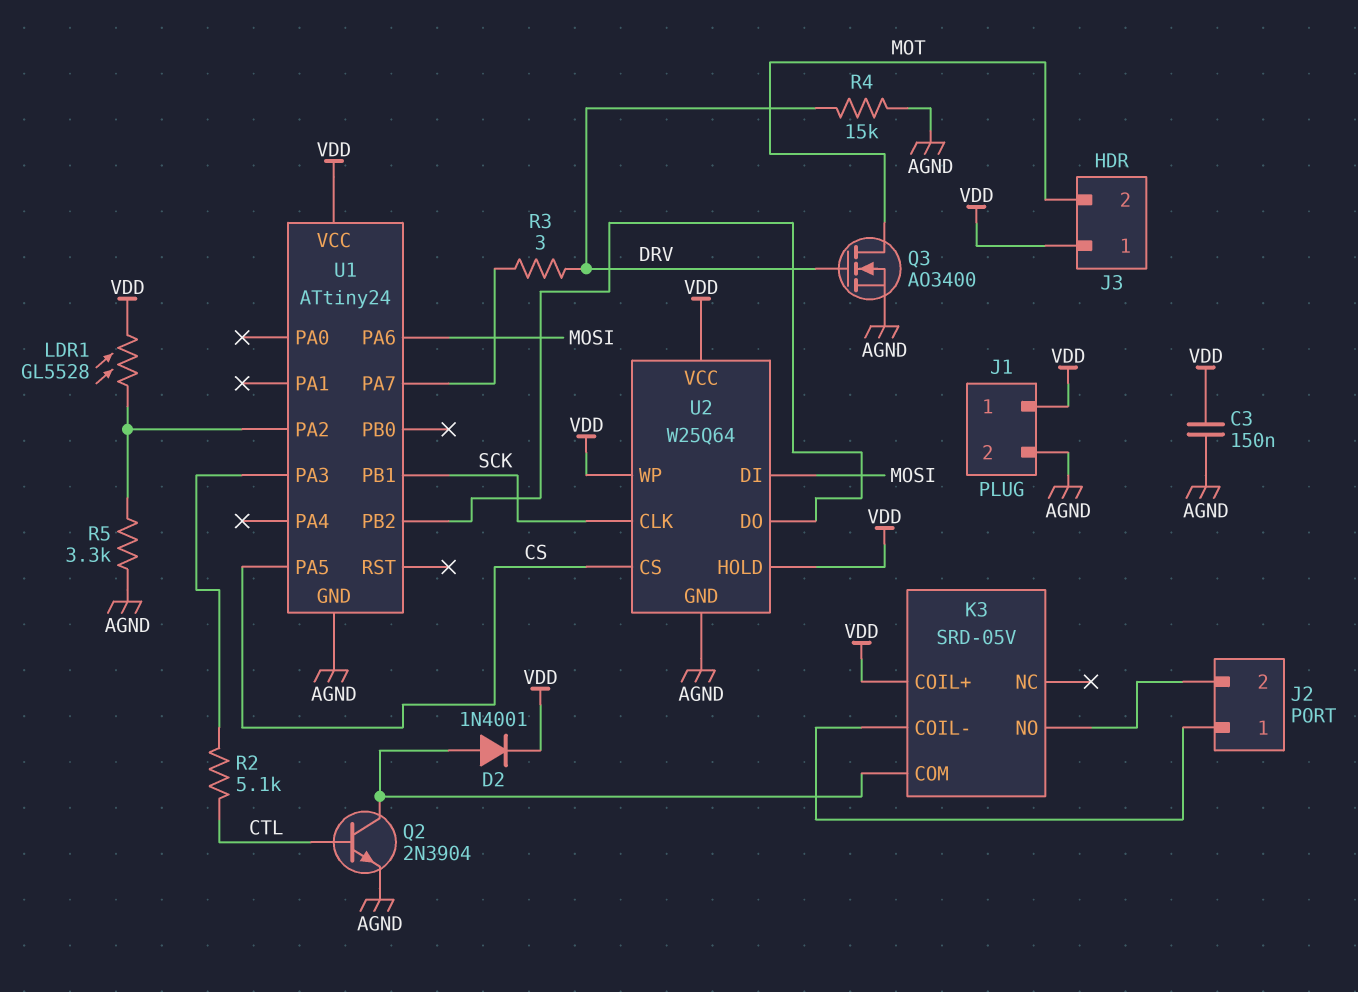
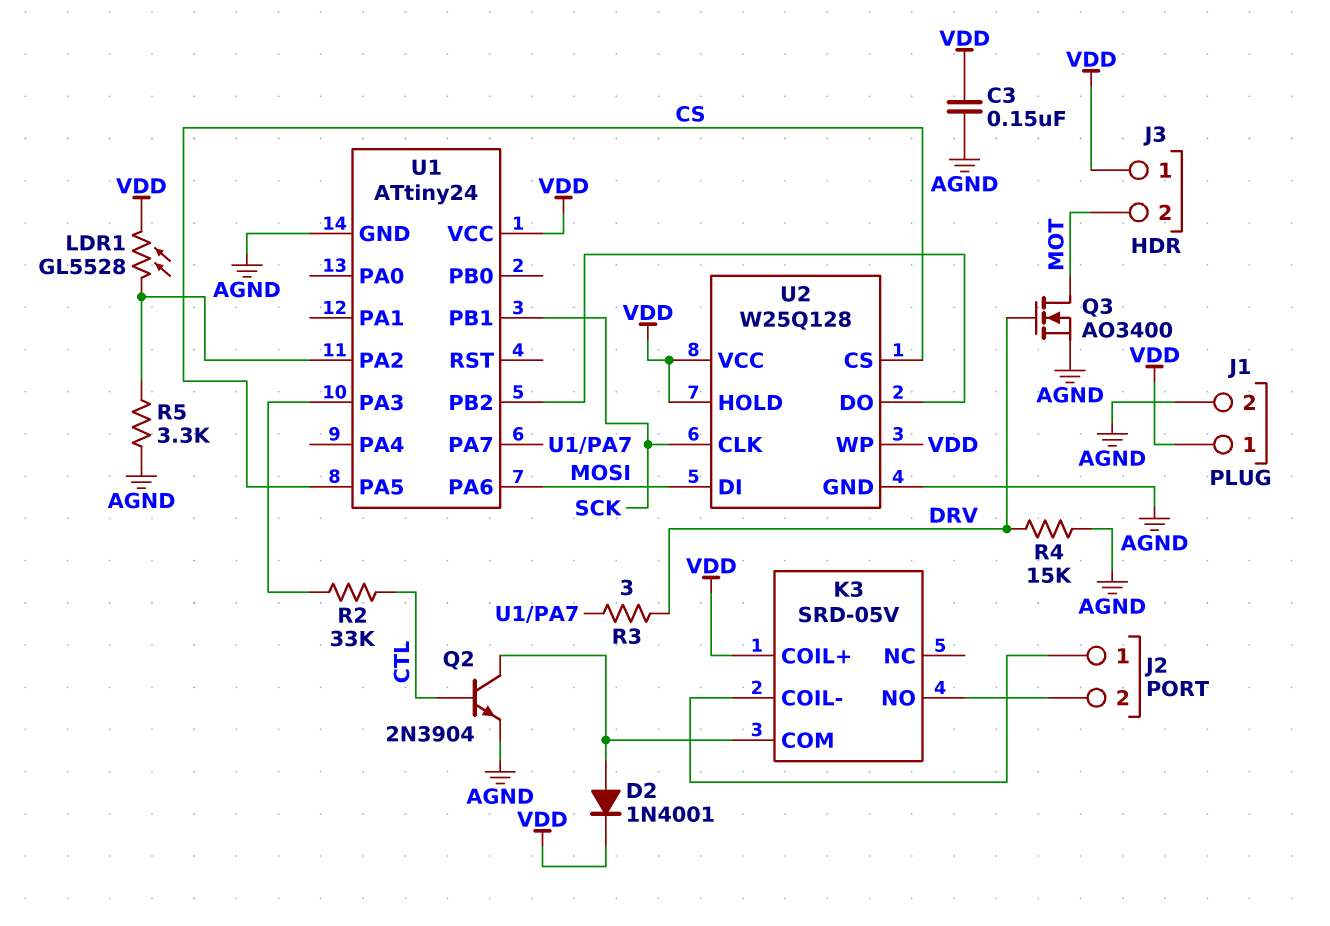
R2: 5.1k (CTL, U1/PA3) -> 33k (CTL, U1/PA3)
U2: W25Q64 -> W25Q128

